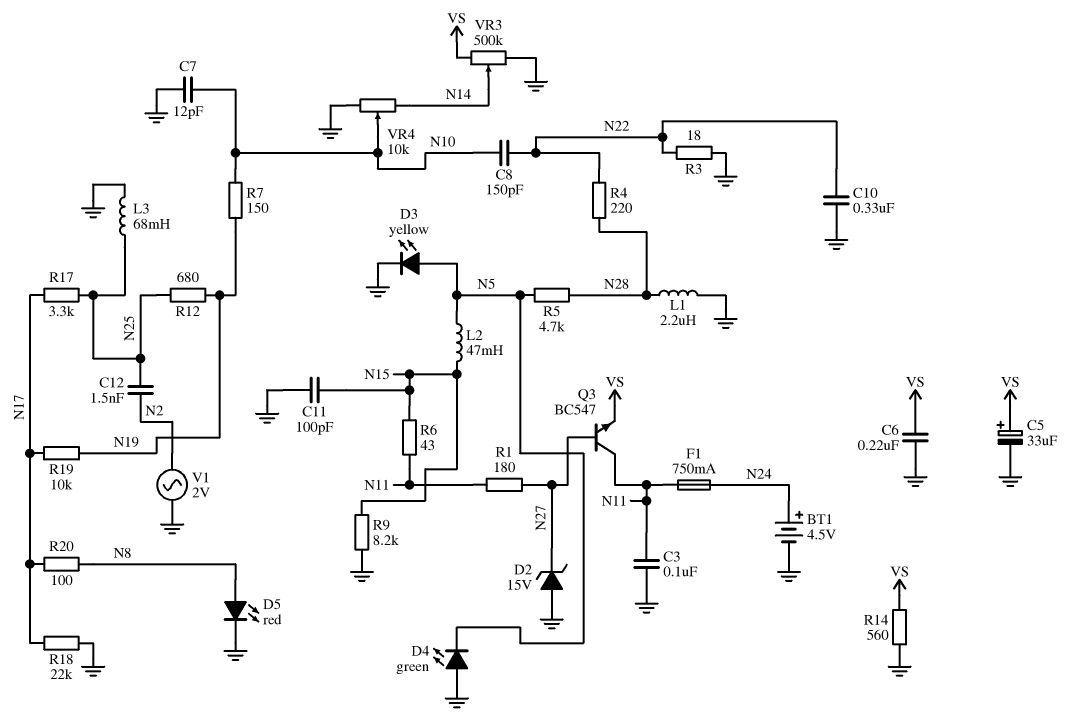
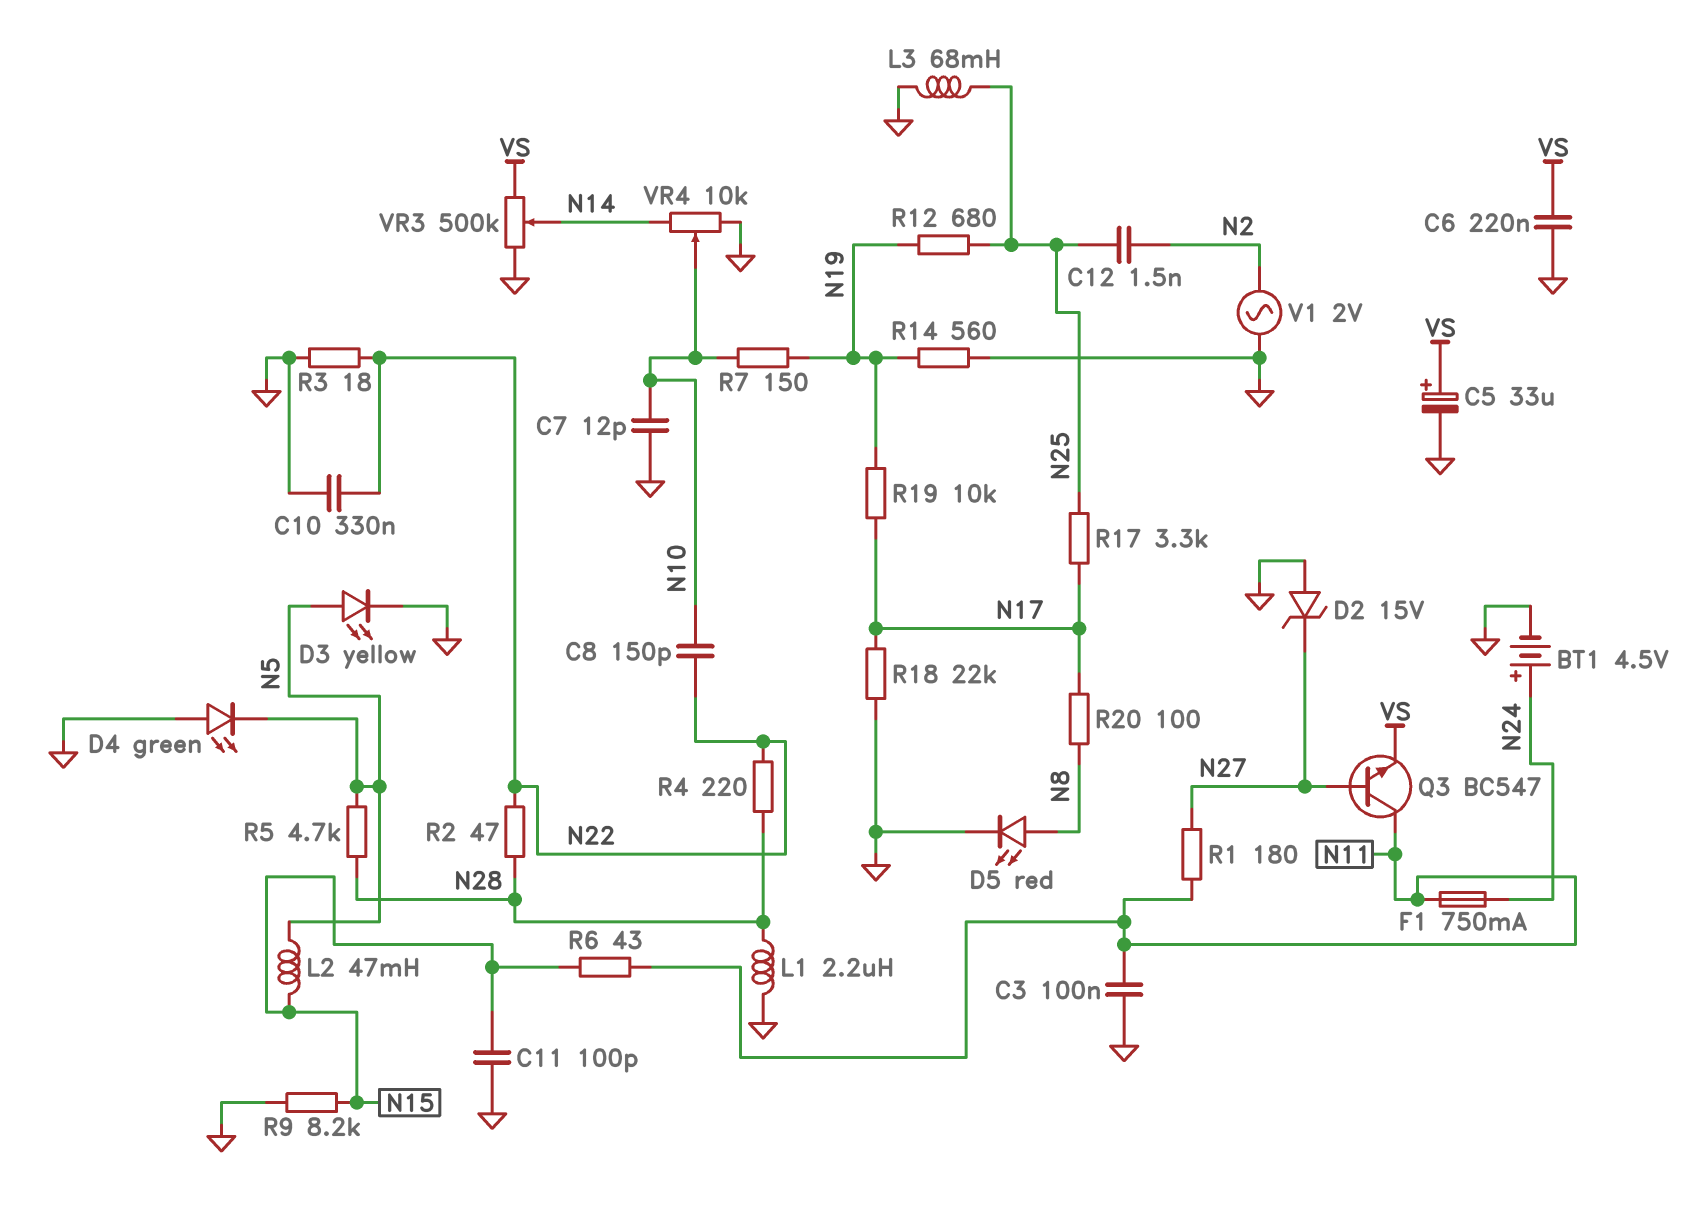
R2: none -> 47 (N22, N28)
R14: 560 (GND, VS) -> 560 (GND, N19)

